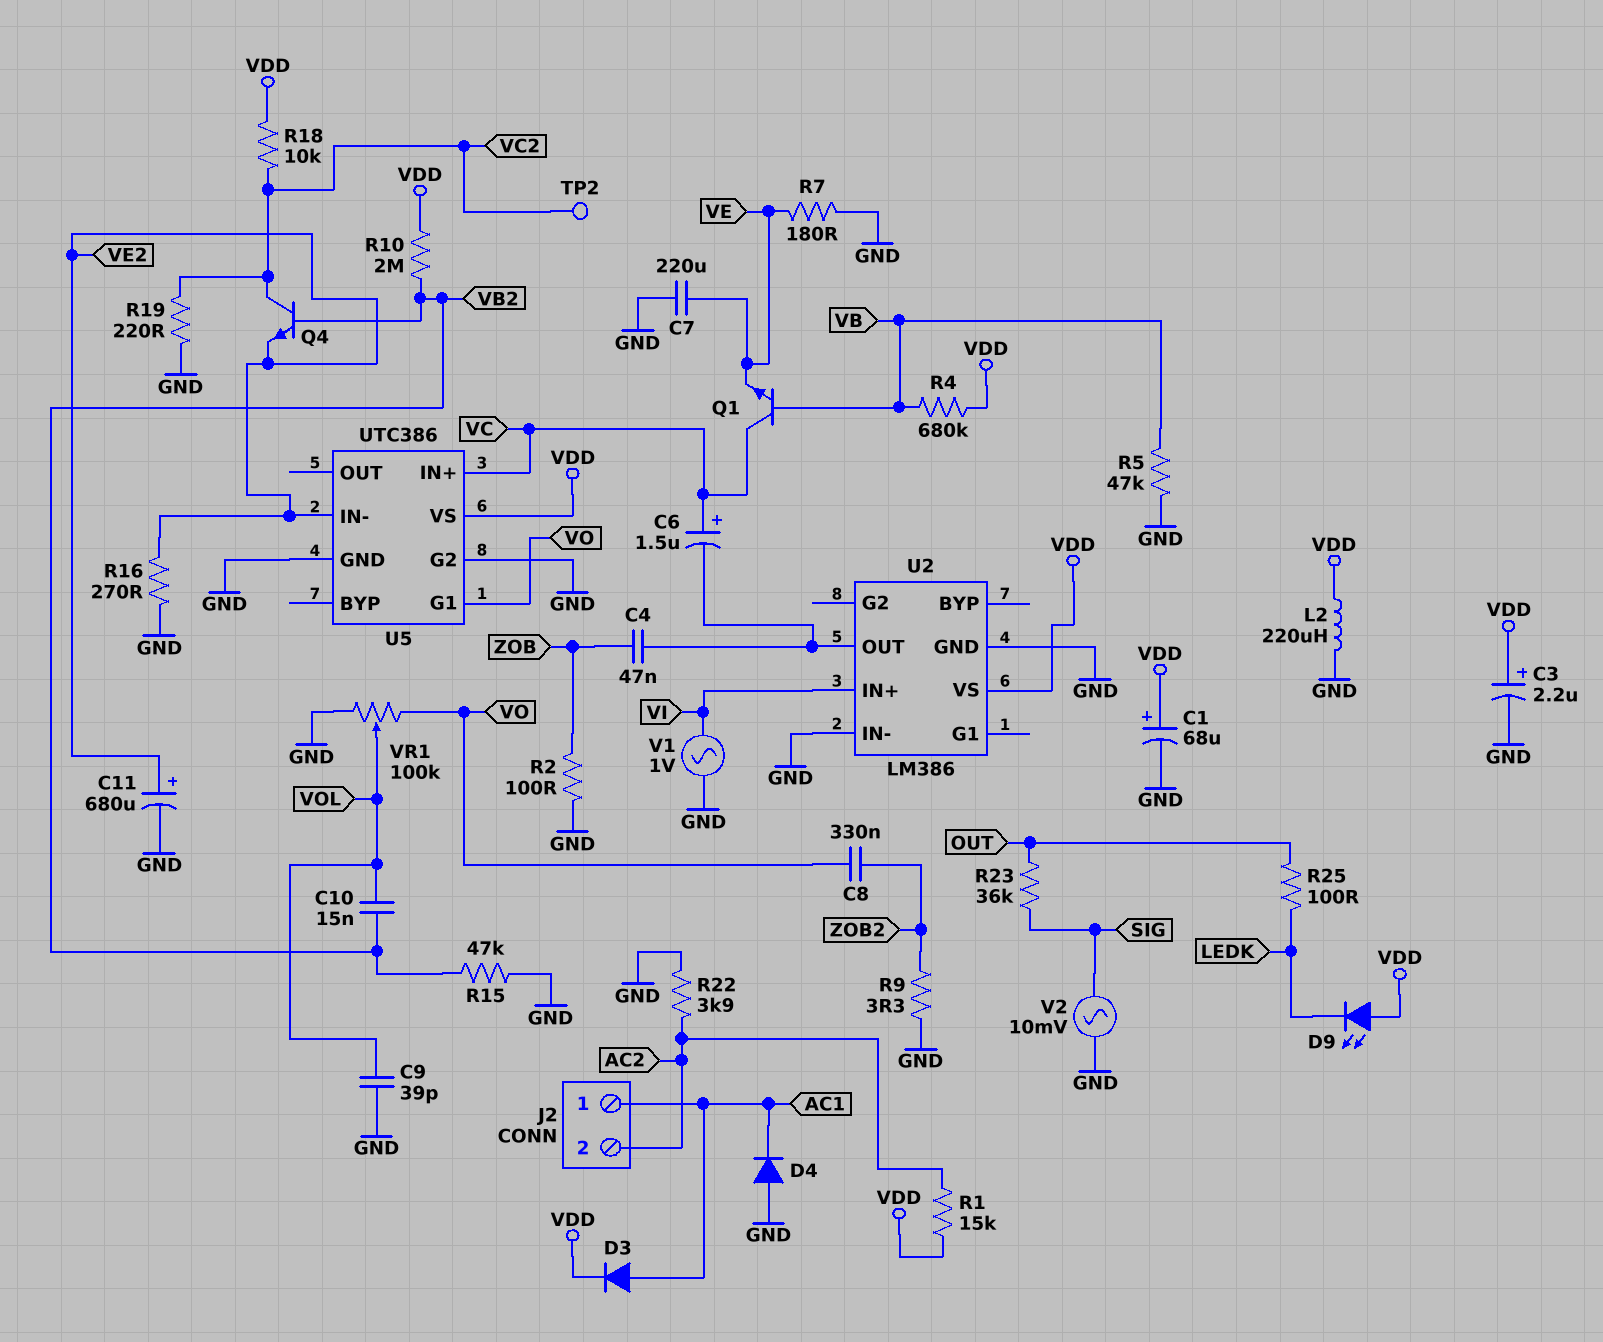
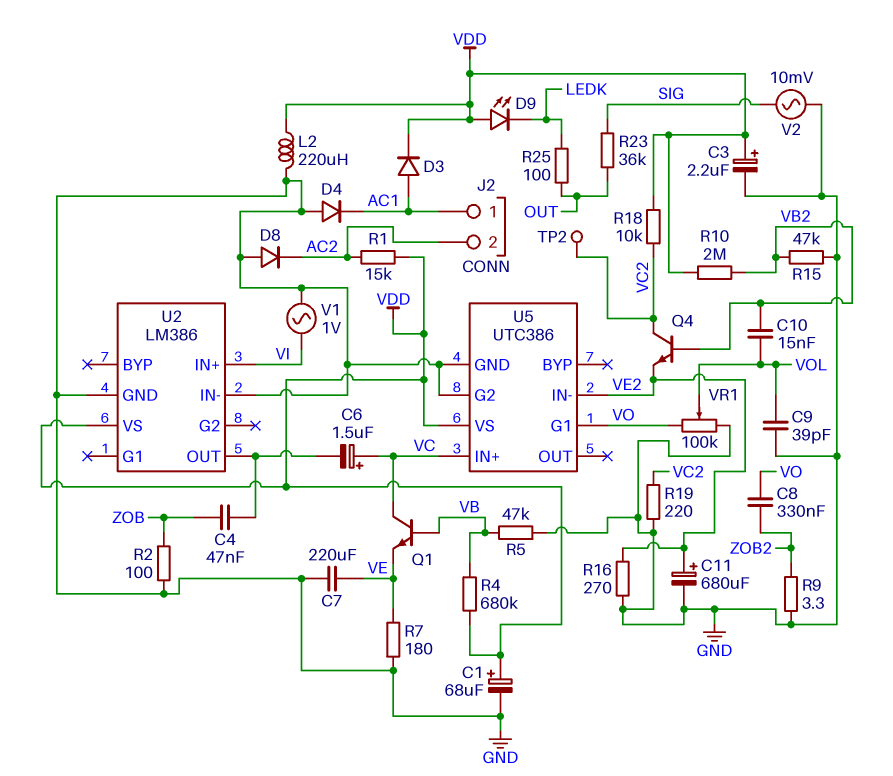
D8: none -> diode (A GND, K AC2)
R22: 3.9k (AC2, GND) -> none

